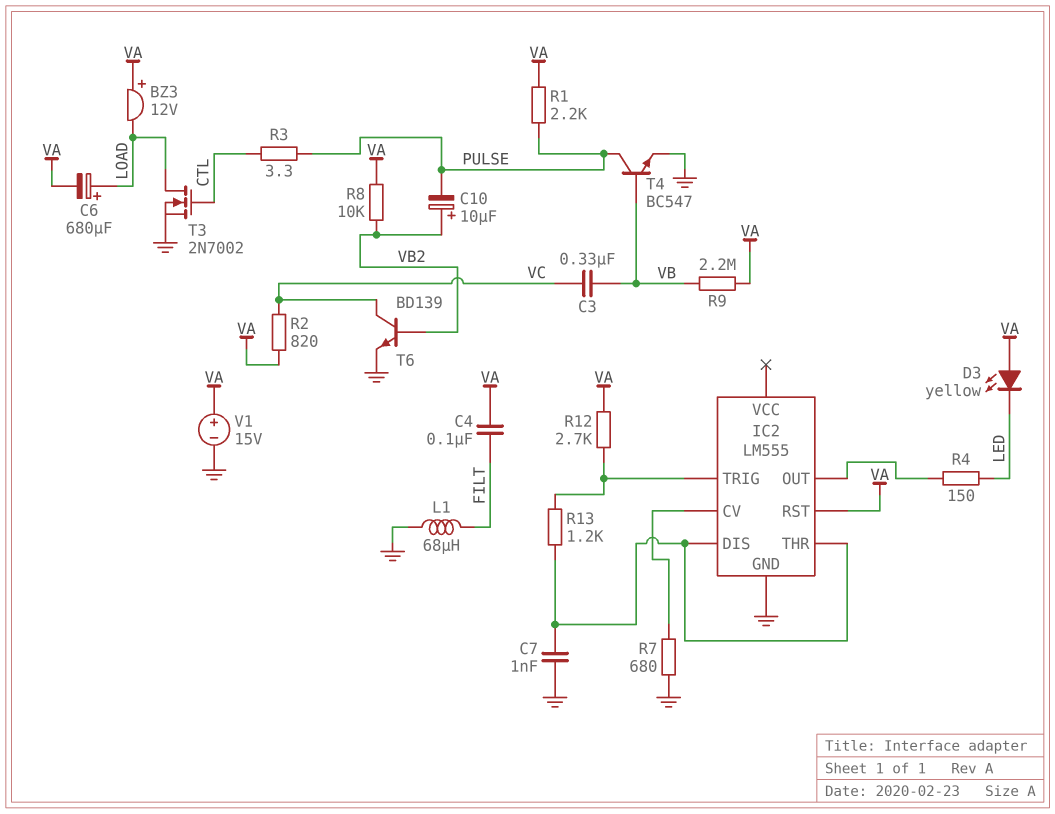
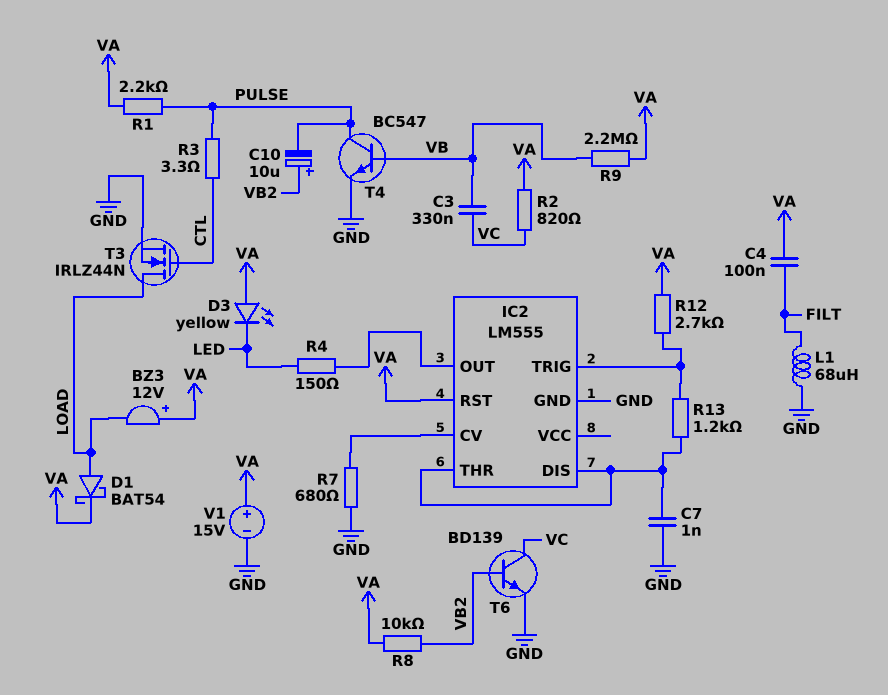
C6: 680uF (plus LOAD, minus VA) -> none
D1: none -> schottky BAT54 (A LOAD, K VA)
T3: NMOS 2N7002 (G CTL, D LOAD, S GND) -> NMOS IRLZ44N (G CTL, D LOAD, S GND)

